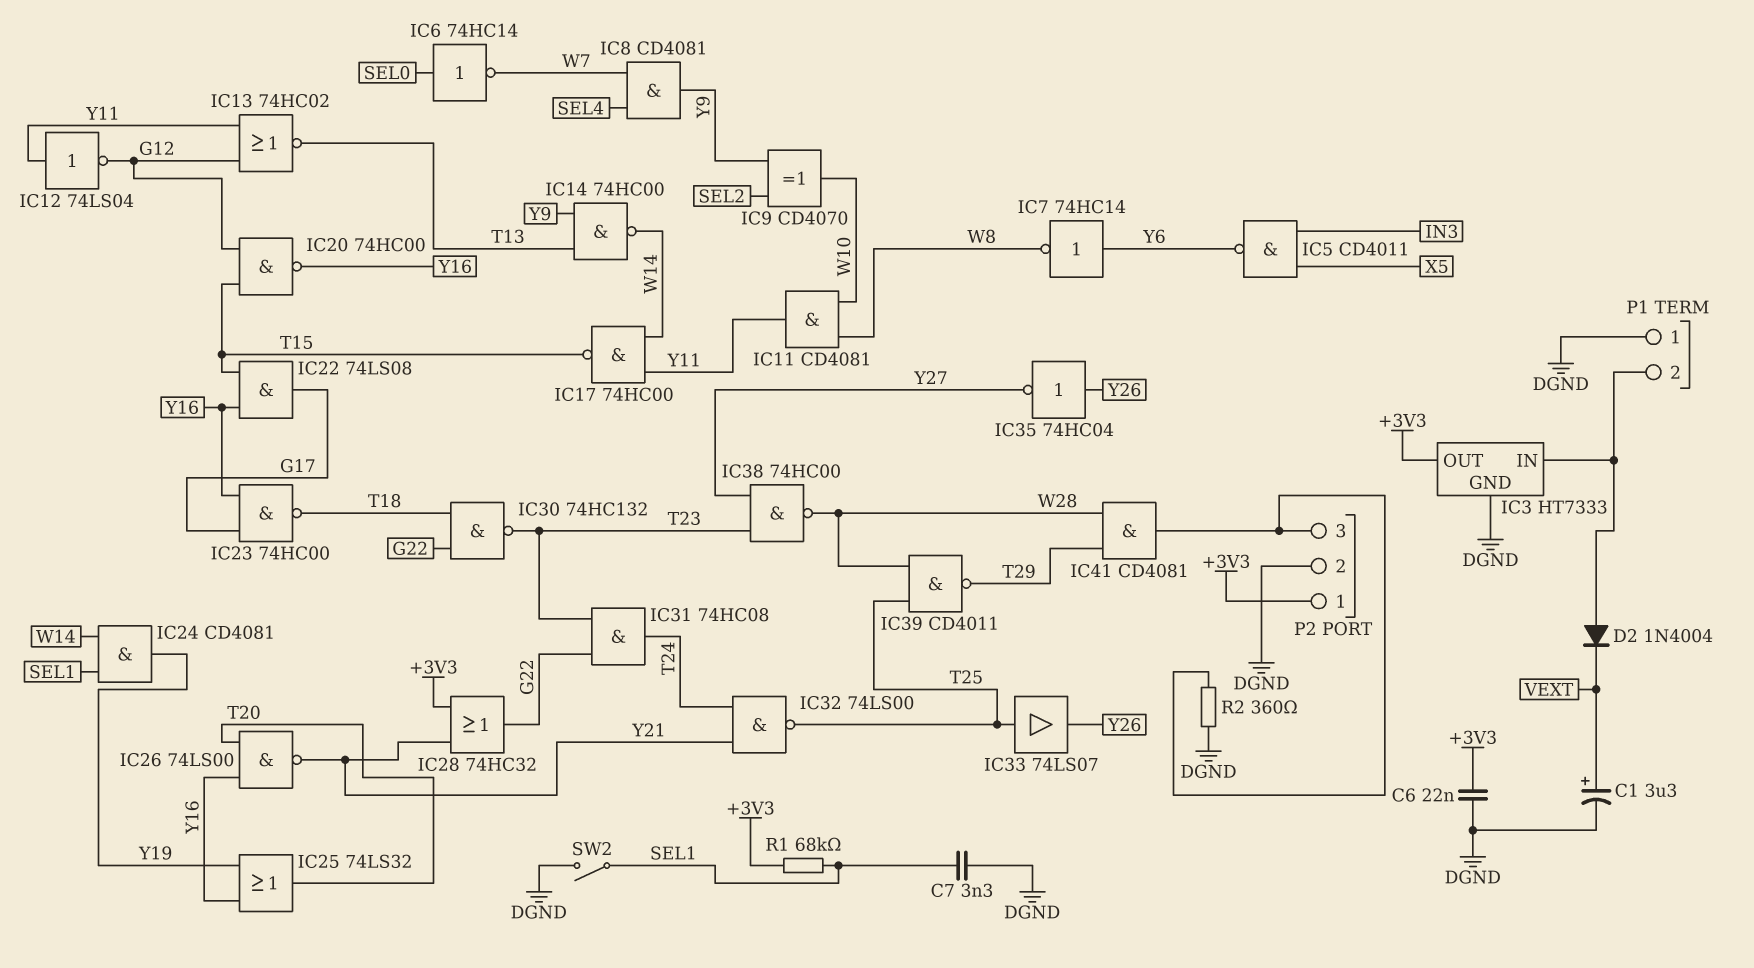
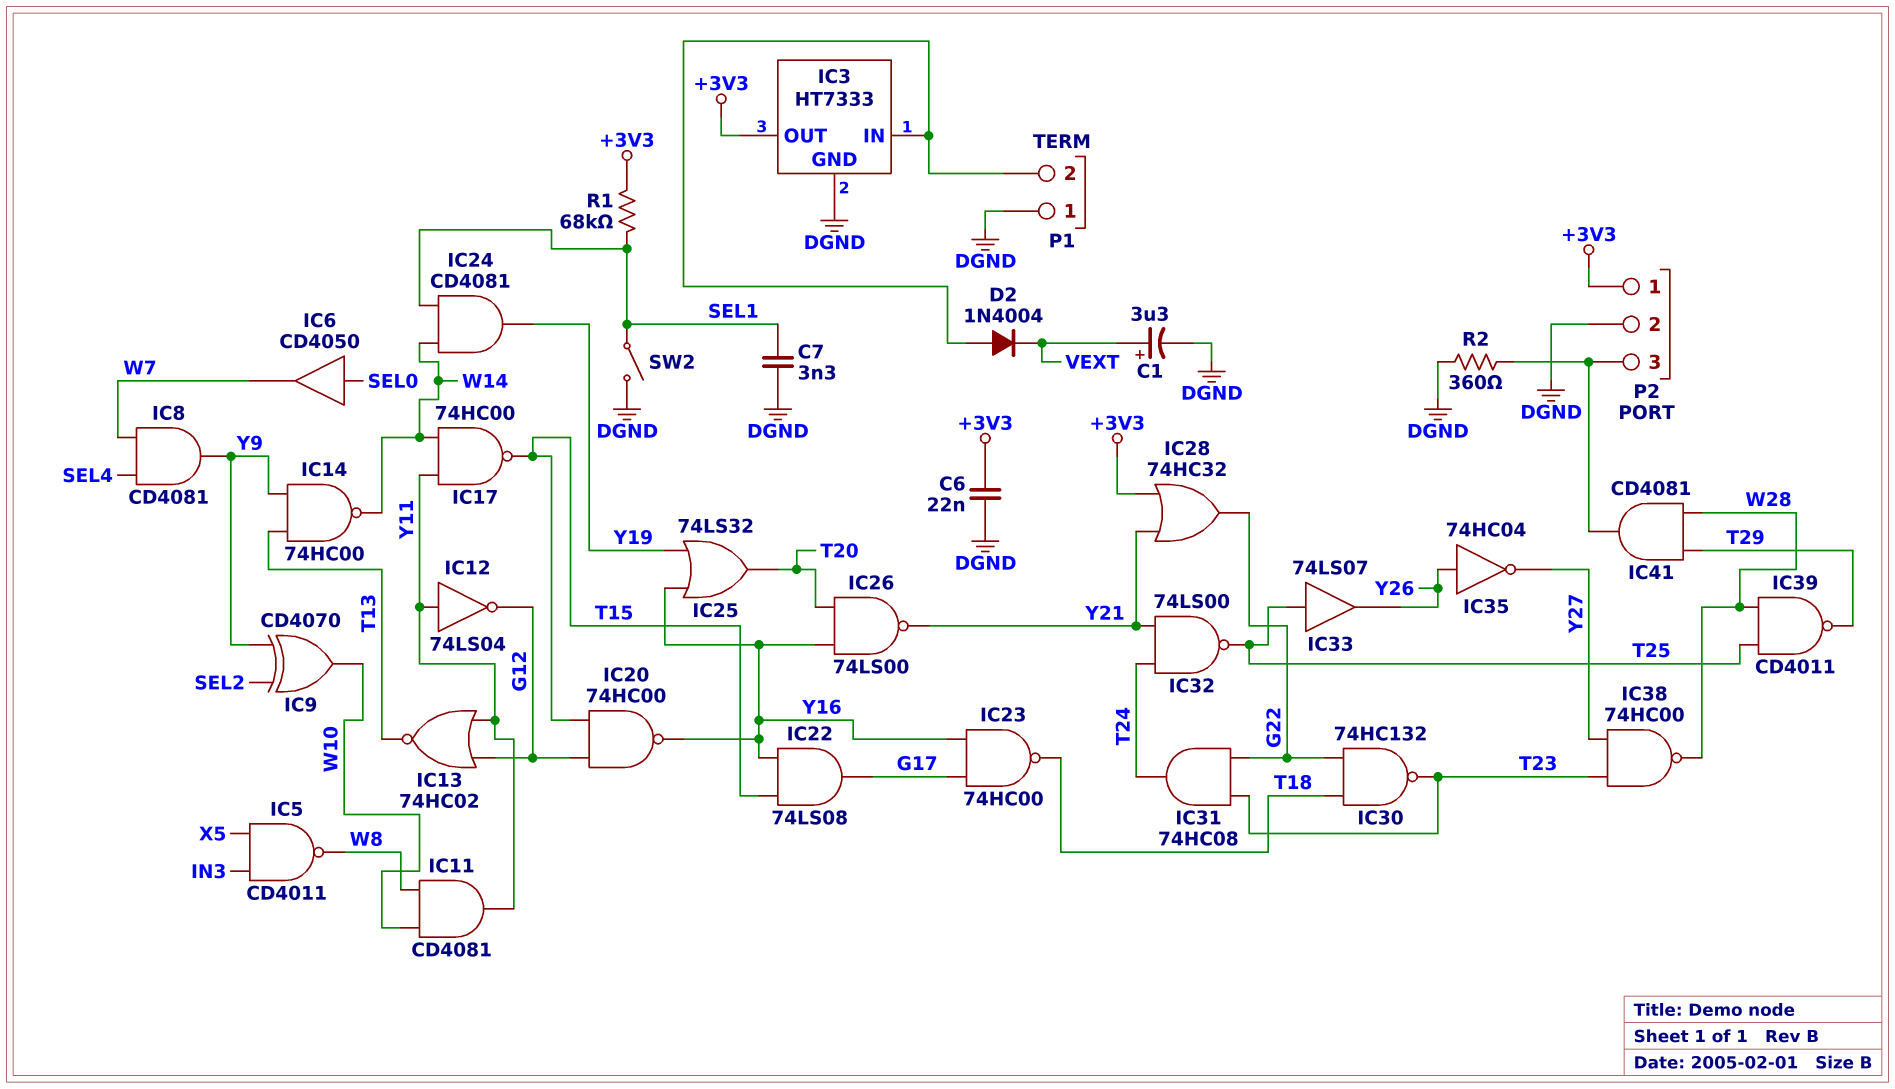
IC5: NAND CD4011 (in IN3, in X5, out Y6) -> NAND CD4011 (in IN3, in X5, out W8)
IC6: NOT 74HC14 (in SEL0, out W7) -> buffer CD4050 (in SEL0, out W7)
IC7: NOT 74HC14 (in Y6, out W8) -> none

